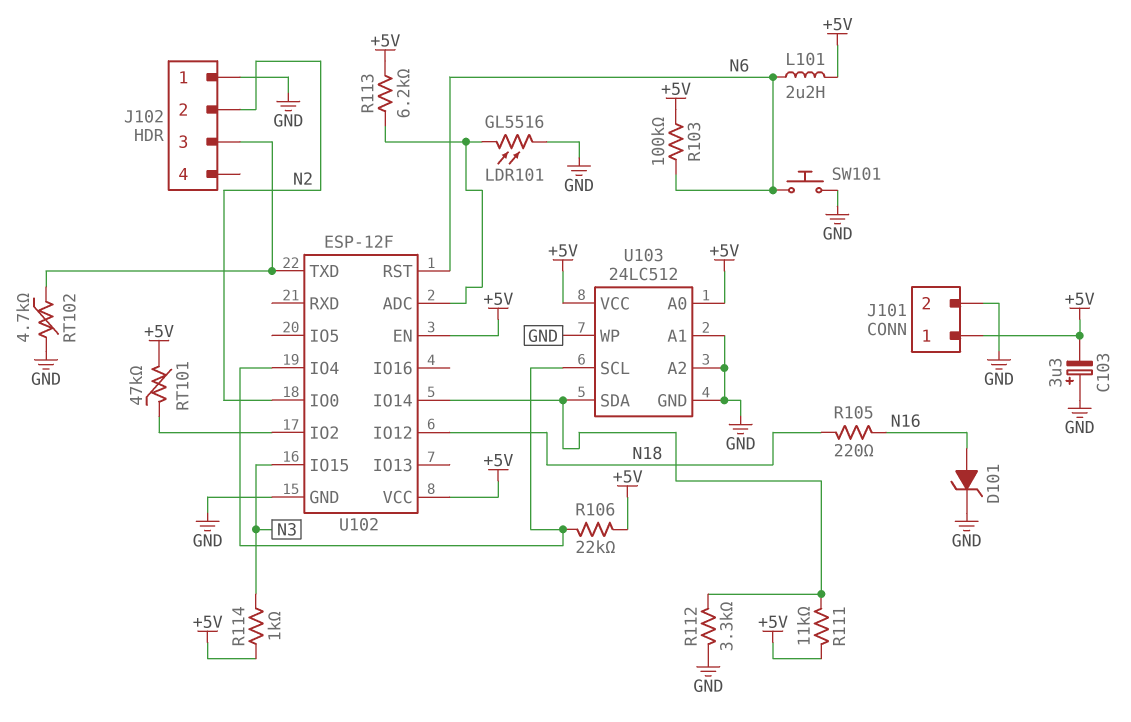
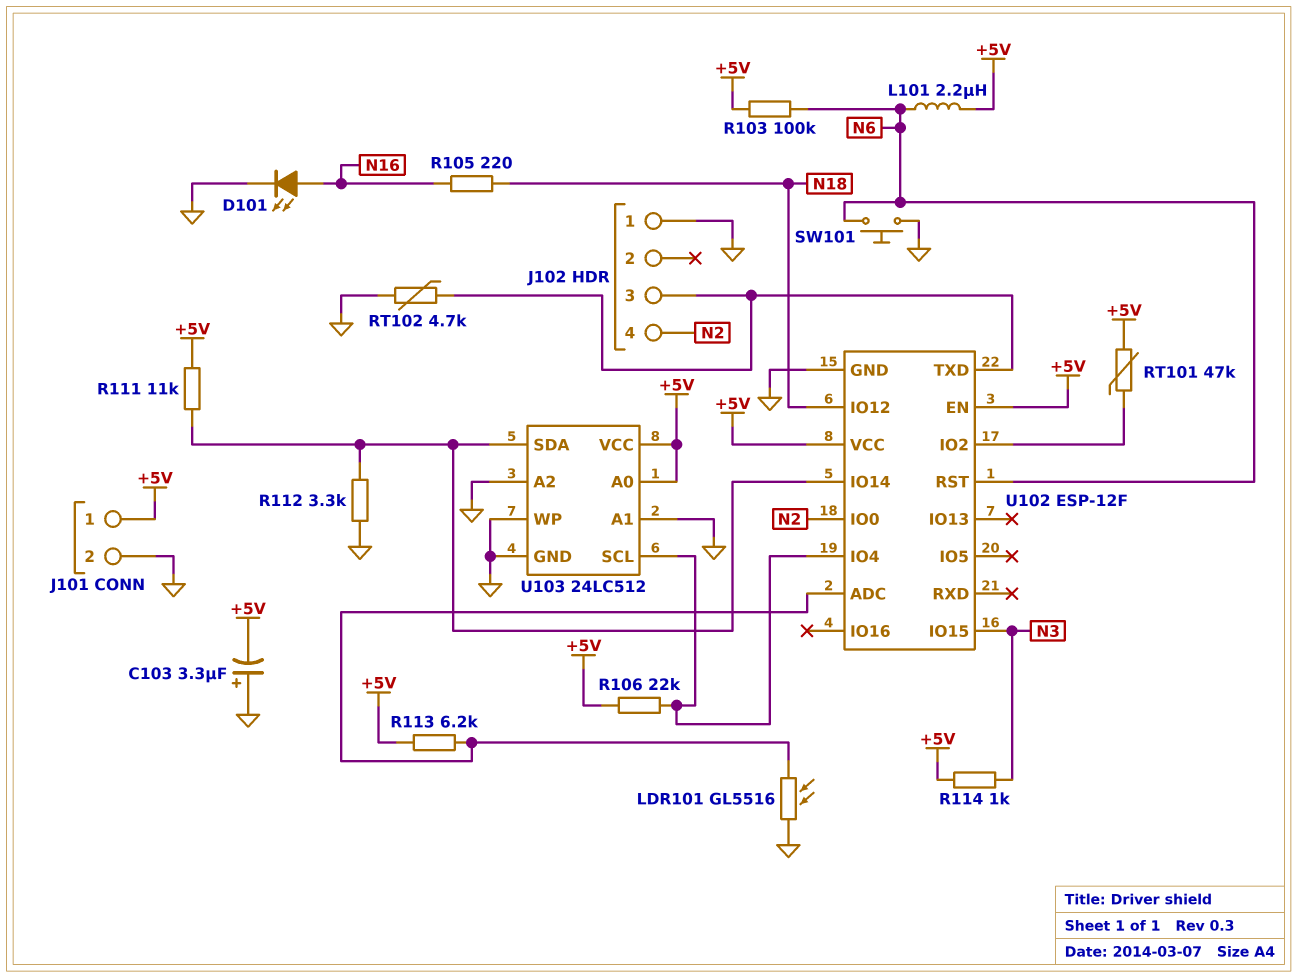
D101: zener (A N16, K GND) -> LED (A N16, K GND)
J102 pin 2: N2 -> none
J102 pin 4: none -> N2

